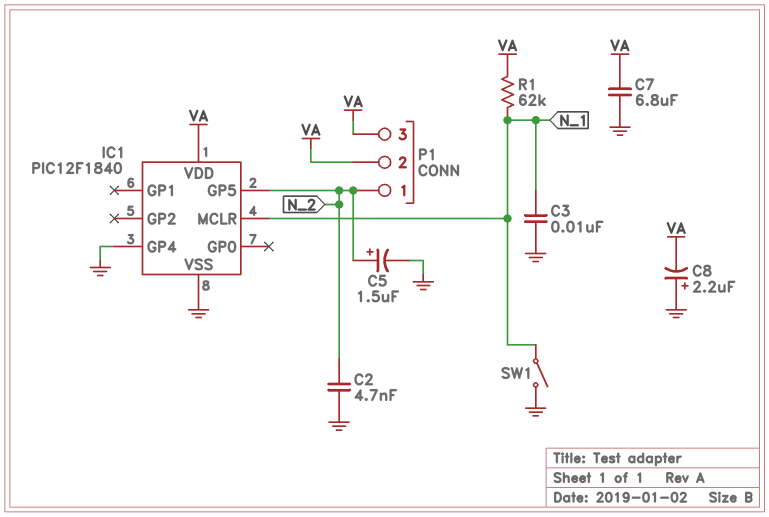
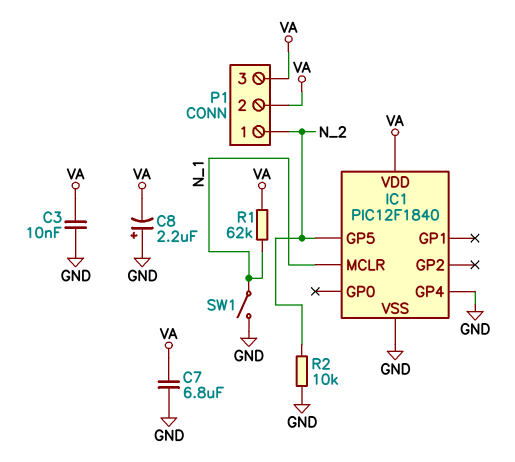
C2: 4.7nF (GND, N_2) -> none
C3: 10nF (GND, N_1) -> 10nF (GND, VA)
C5: 1.5uF (plus N_2, minus GND) -> none
R2: none -> 10k (GND, N_2)

